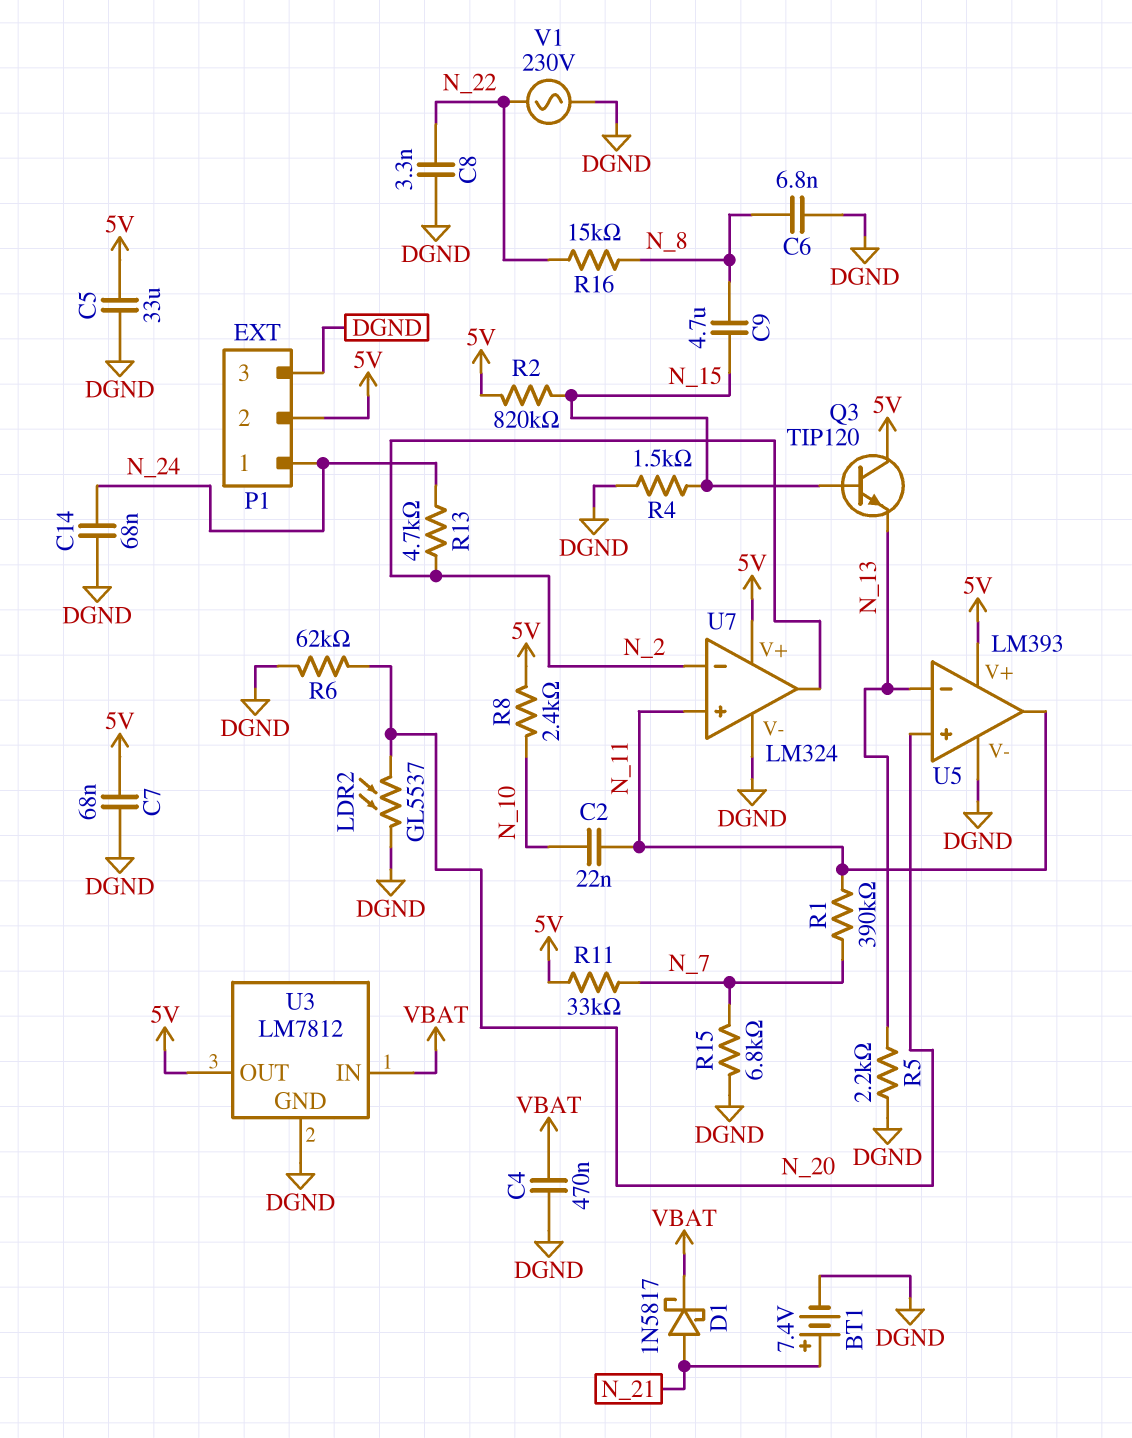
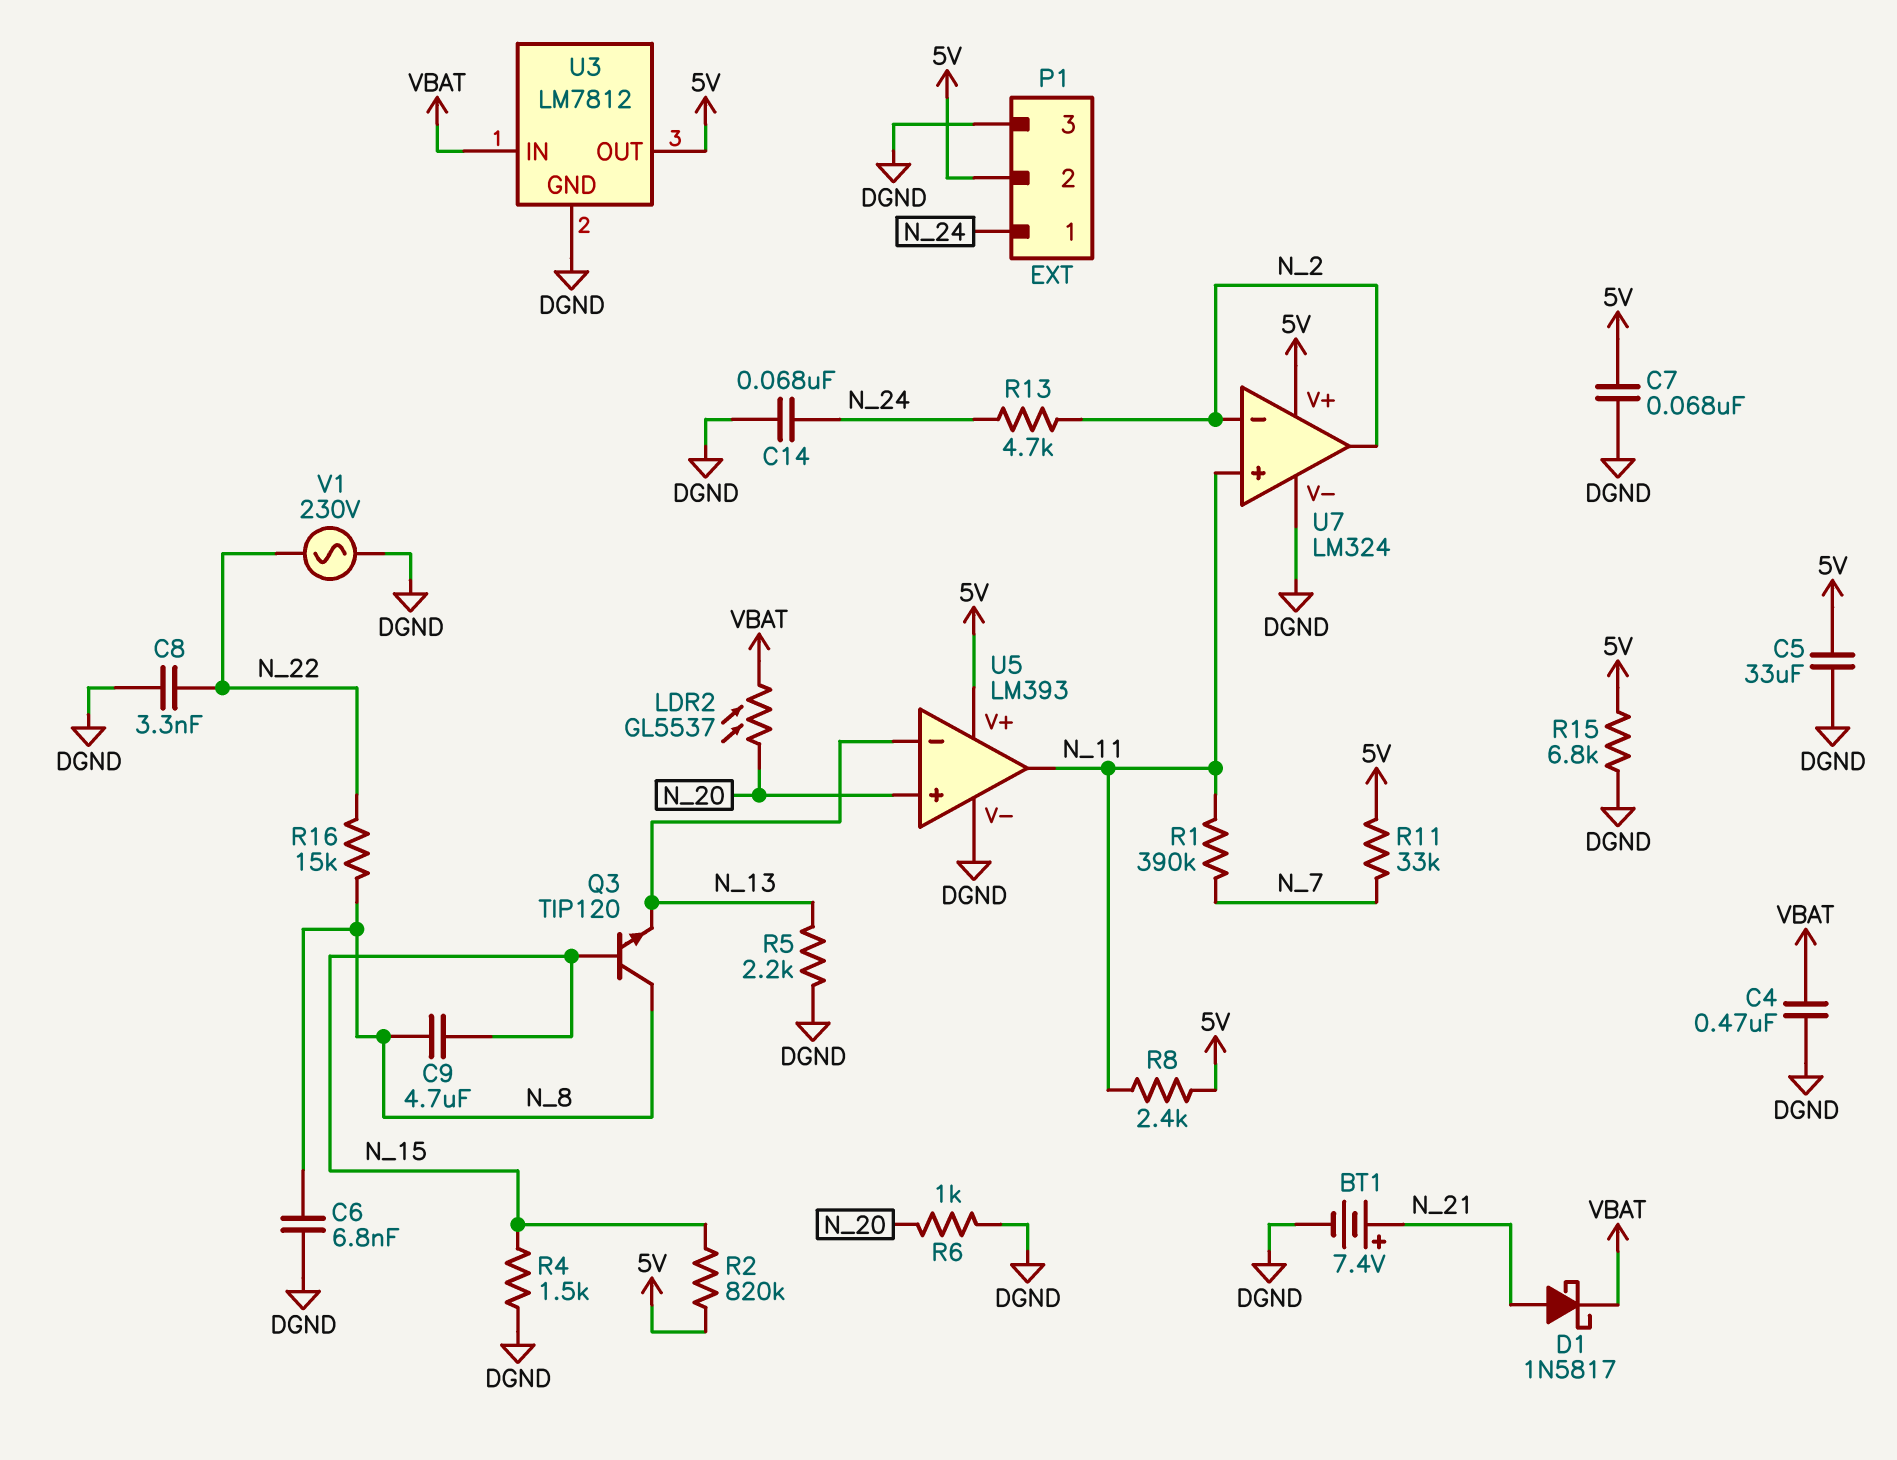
C2: 22nF (N_10, N_11) -> none
LDR2: GL5537 (DGND, N_20) -> GL5537 (N_20, VBAT)
Q3: NPN TIP120 (B N_15, C 5V, E N_13) -> NPN TIP120 (B N_15, C N_8, E N_13)
R6: 62k (DGND, N_20) -> 1k (DGND, N_20)
R8: 2.4k (5V, N_10) -> 2.4k (5V, N_11)
R15: 6.8k (DGND, N_7) -> 6.8k (5V, DGND)

